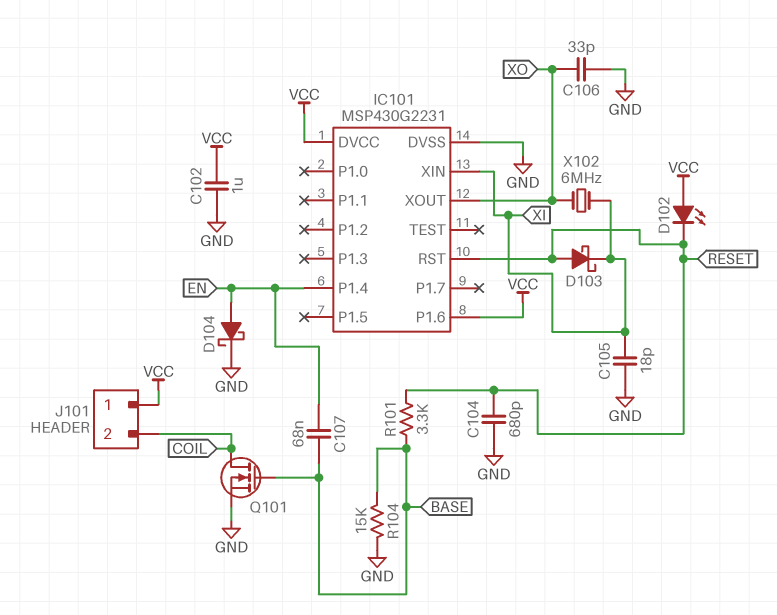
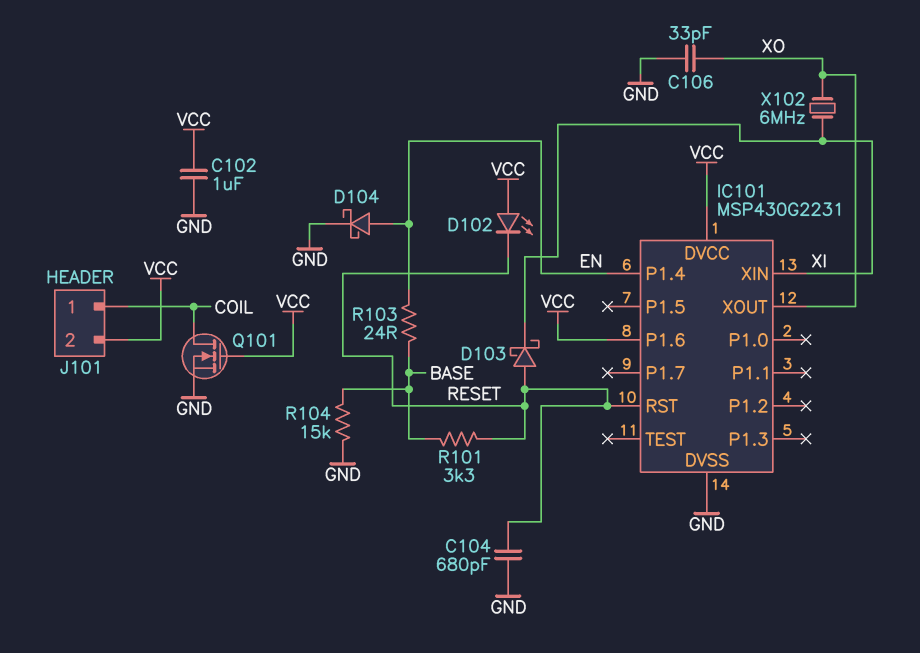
C105: 18pF (GND, XI) -> none
C107: 68nF (BASE, EN) -> none
J101 pin 1: VCC -> COIL
J101 pin 2: COIL -> VCC
Q101: NMOS (G BASE, D COIL, S GND) -> NMOS (G VCC, D COIL, S GND)
R103: none -> 24 (BASE, EN)

